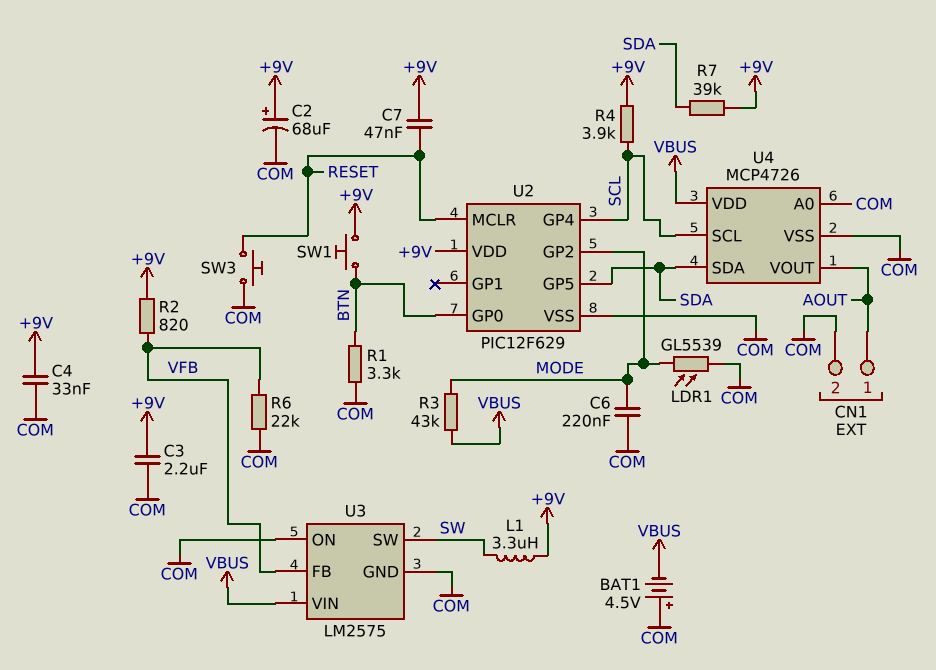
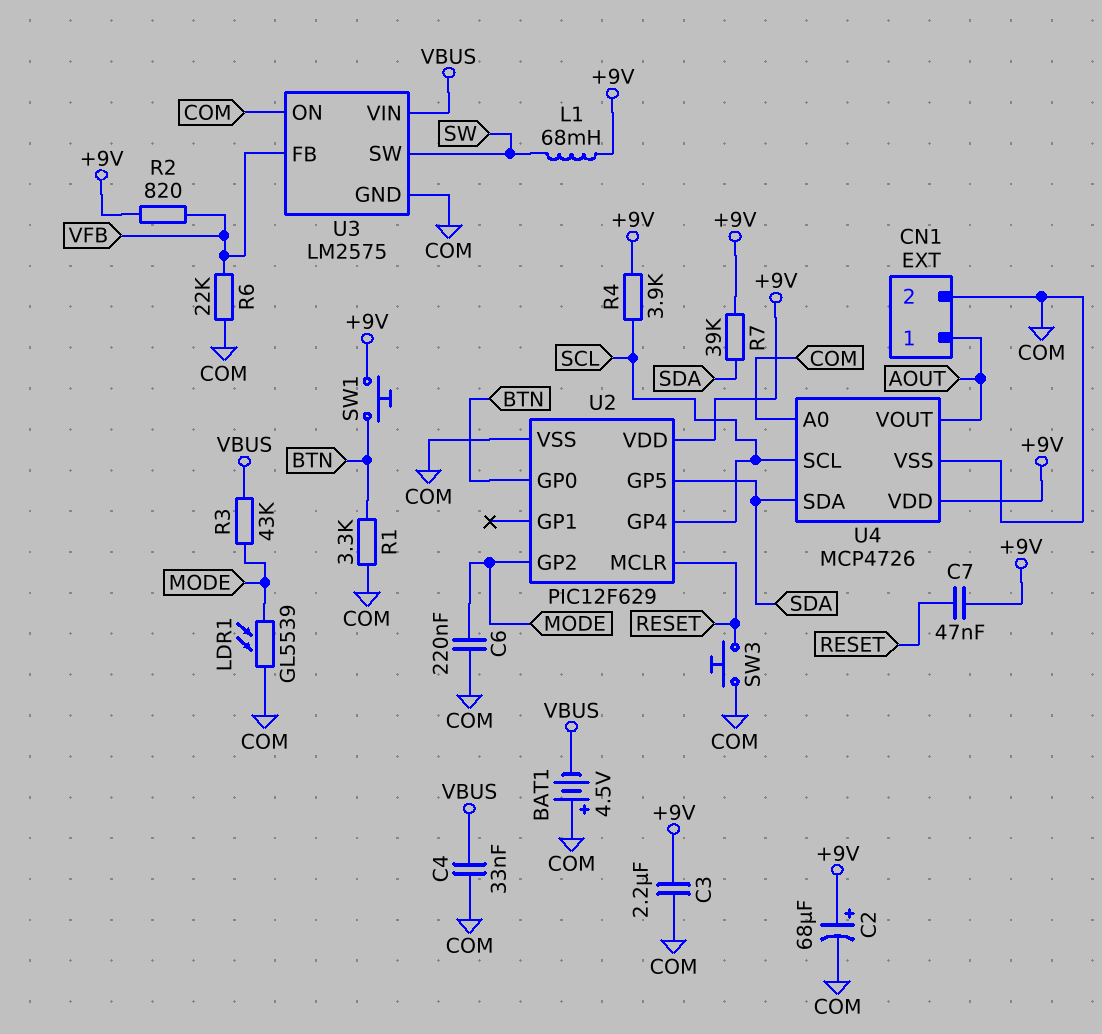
C4: 33nF (+9V, COM) -> 33nF (COM, VBUS)
L1: 3.3uH (+9V, SW) -> 68mH (+9V, SW)
U4 pin VDD: VBUS -> +9V

